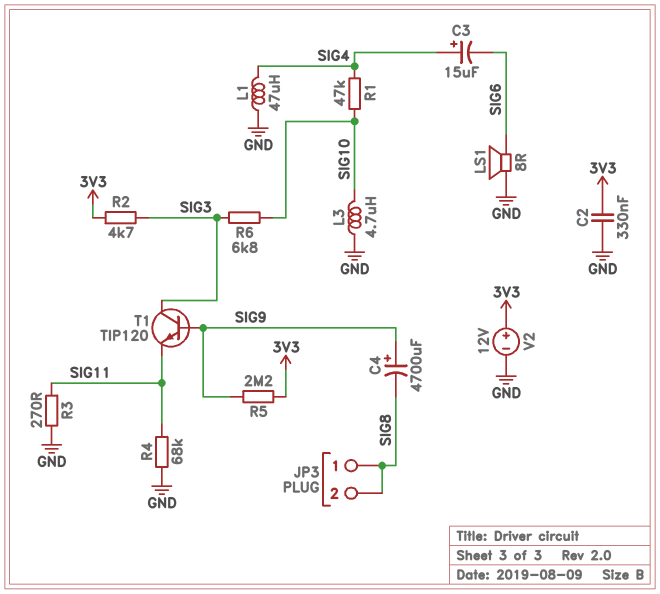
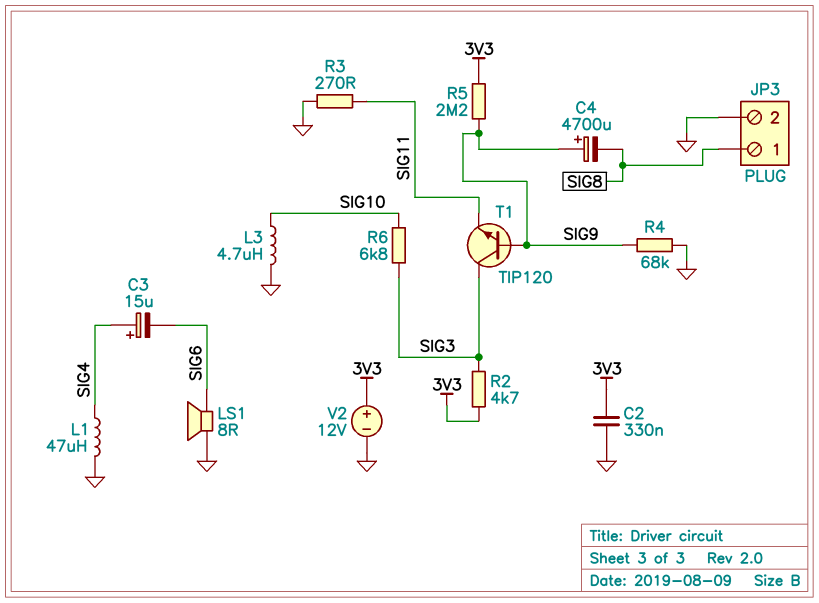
JP3 pin 2: SIG8 -> GND
R1: 47k (SIG4, SIG10) -> none
R4: 68k (GND, SIG11) -> 68k (GND, SIG9)

